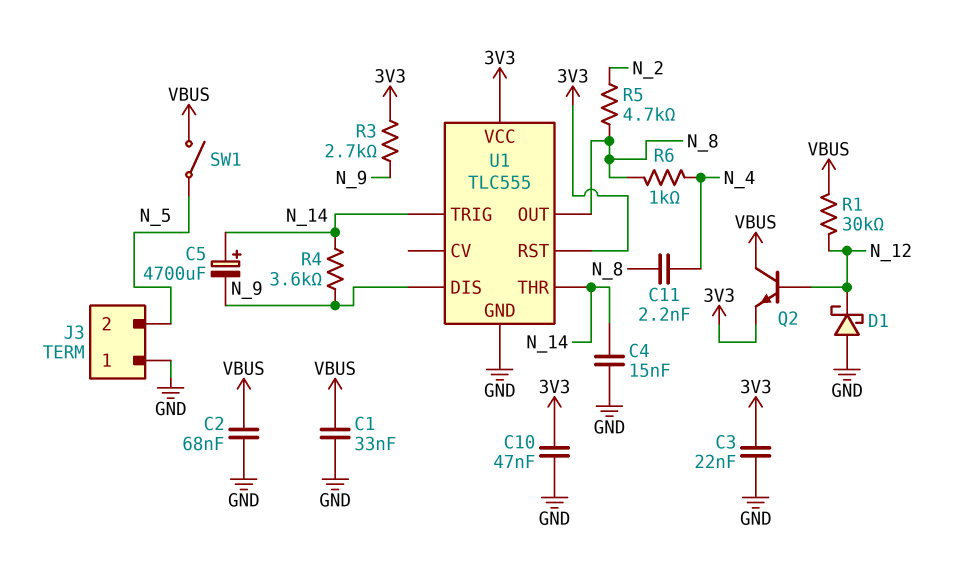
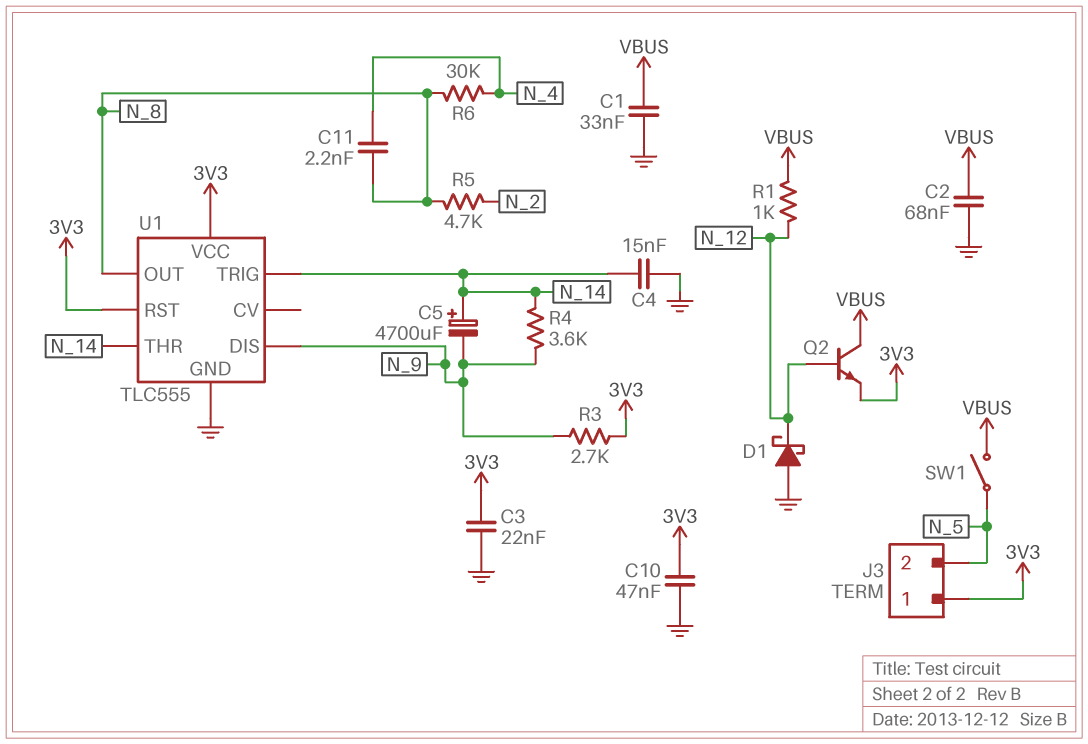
J3 pin 1: GND -> 3V3
R1: 30k (N_12, VBUS) -> 1k (N_12, VBUS)
R6: 1k (N_4, N_8) -> 30k (N_4, N_8)

